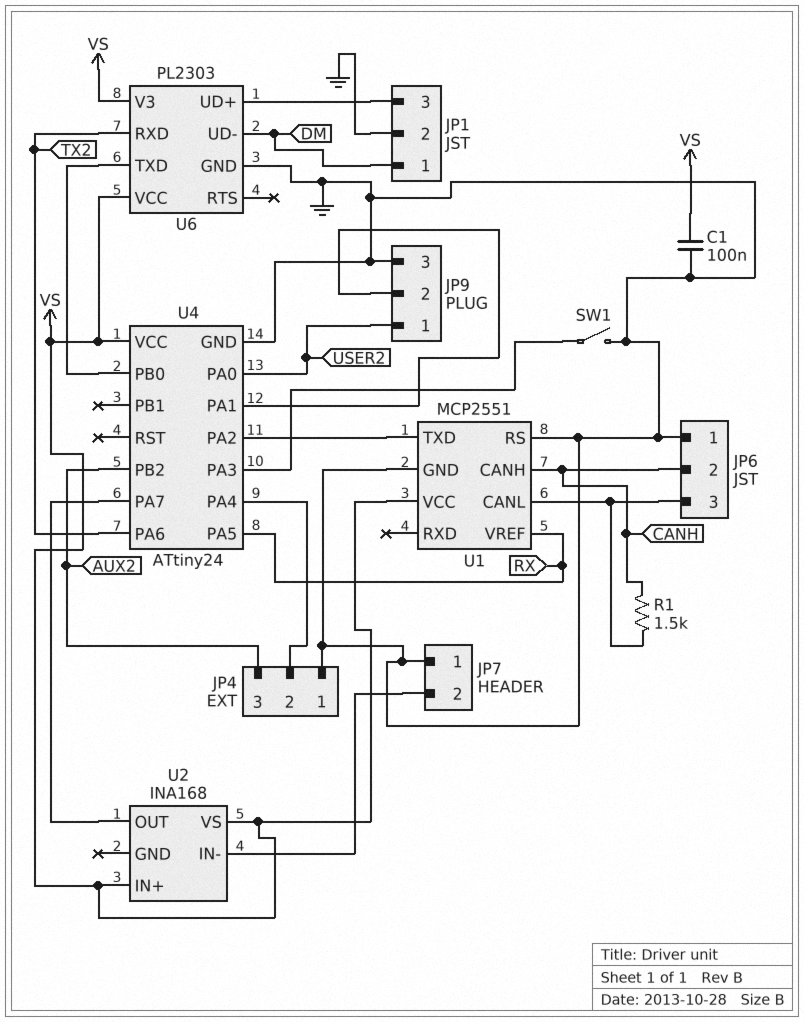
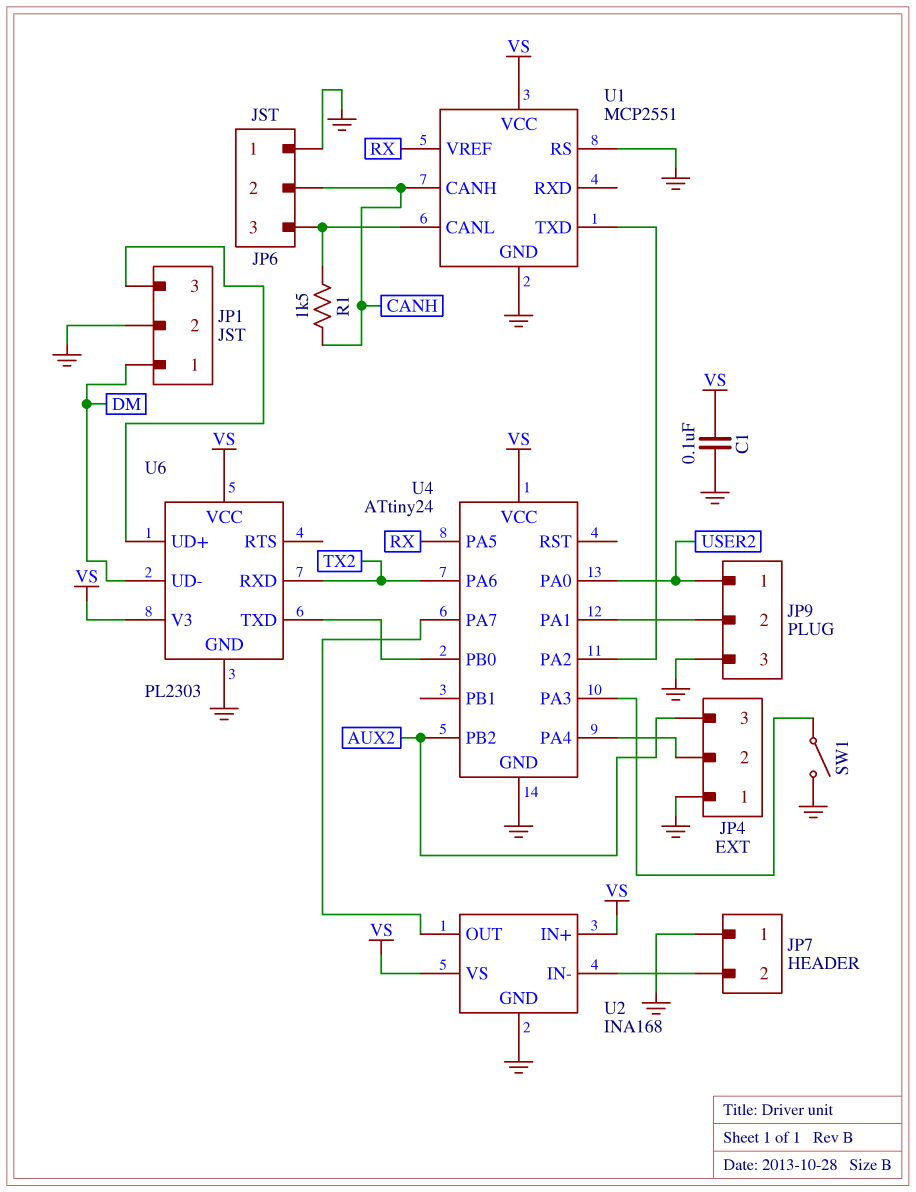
U2 pin GND: none -> GND

